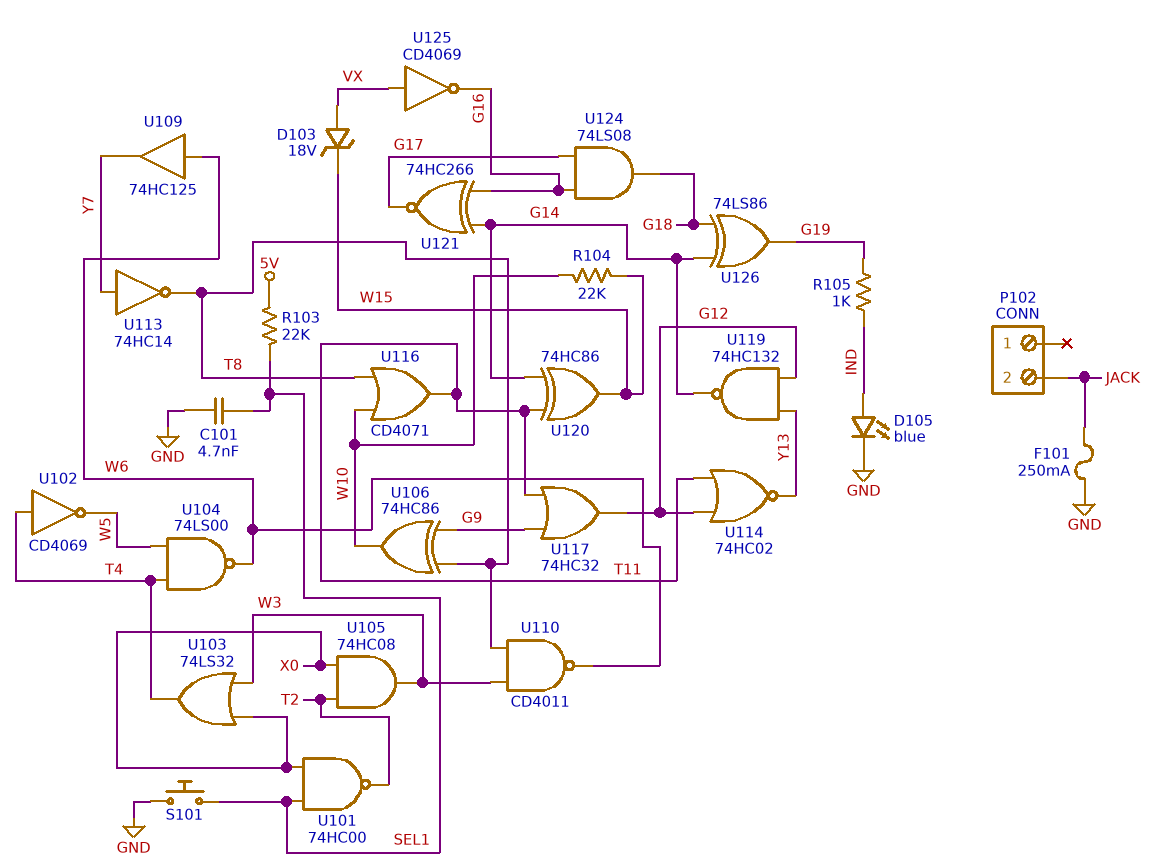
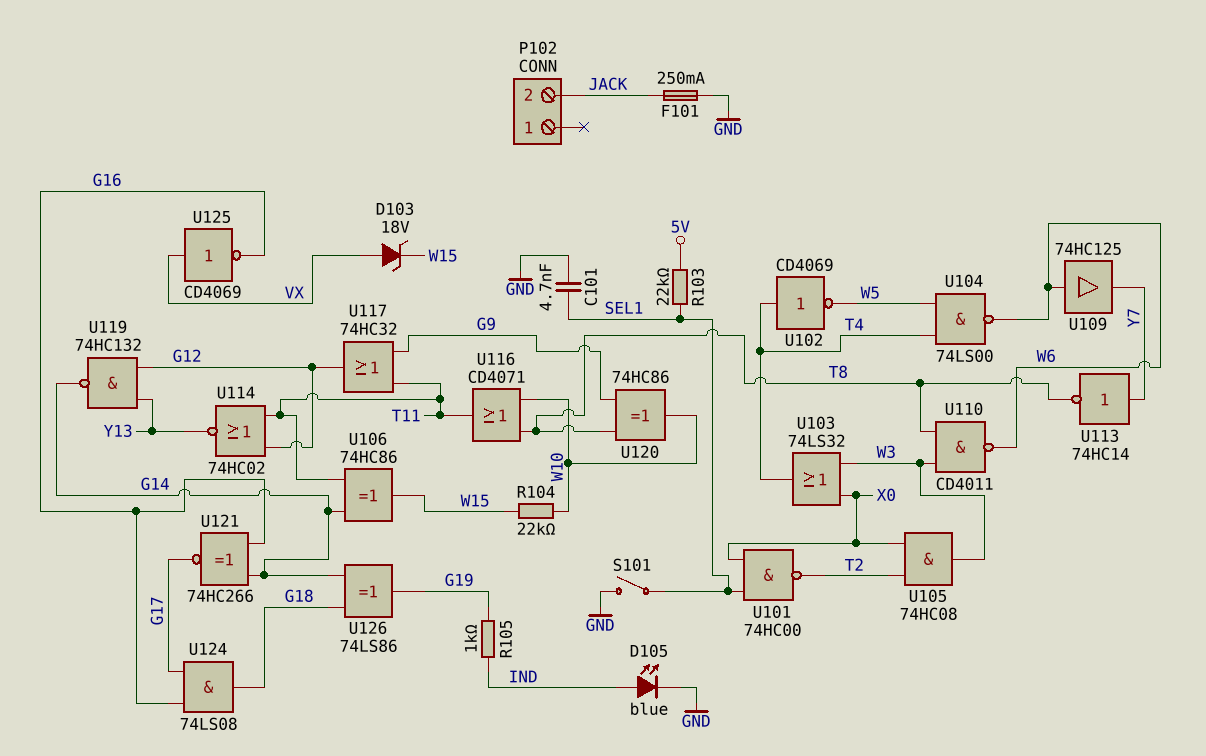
S101: button (GND, SEL1) -> switch (GND, SEL1)
U106: XOR 74HC86 (in G9, in T8, out W10) -> XOR 74HC86 (in G14, in T11, out W15)
U120: XOR 74HC86 (in G14, in T11, out W15) -> XOR 74HC86 (in G9, in T8, out W10)

